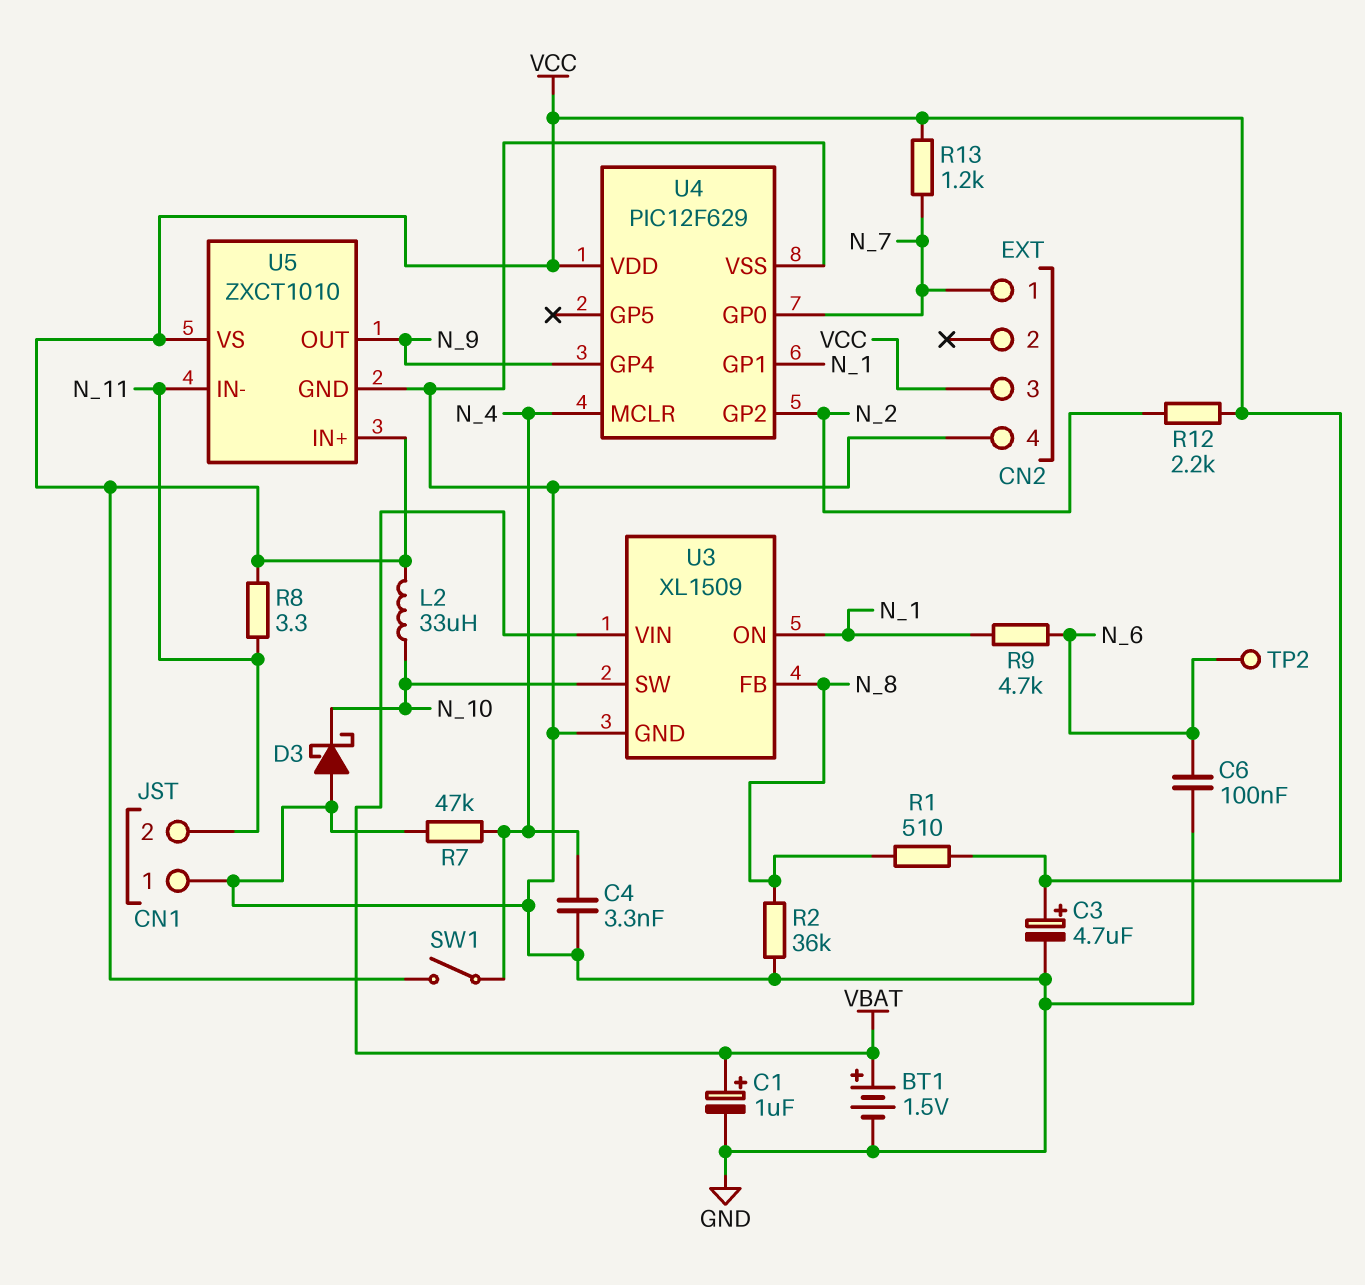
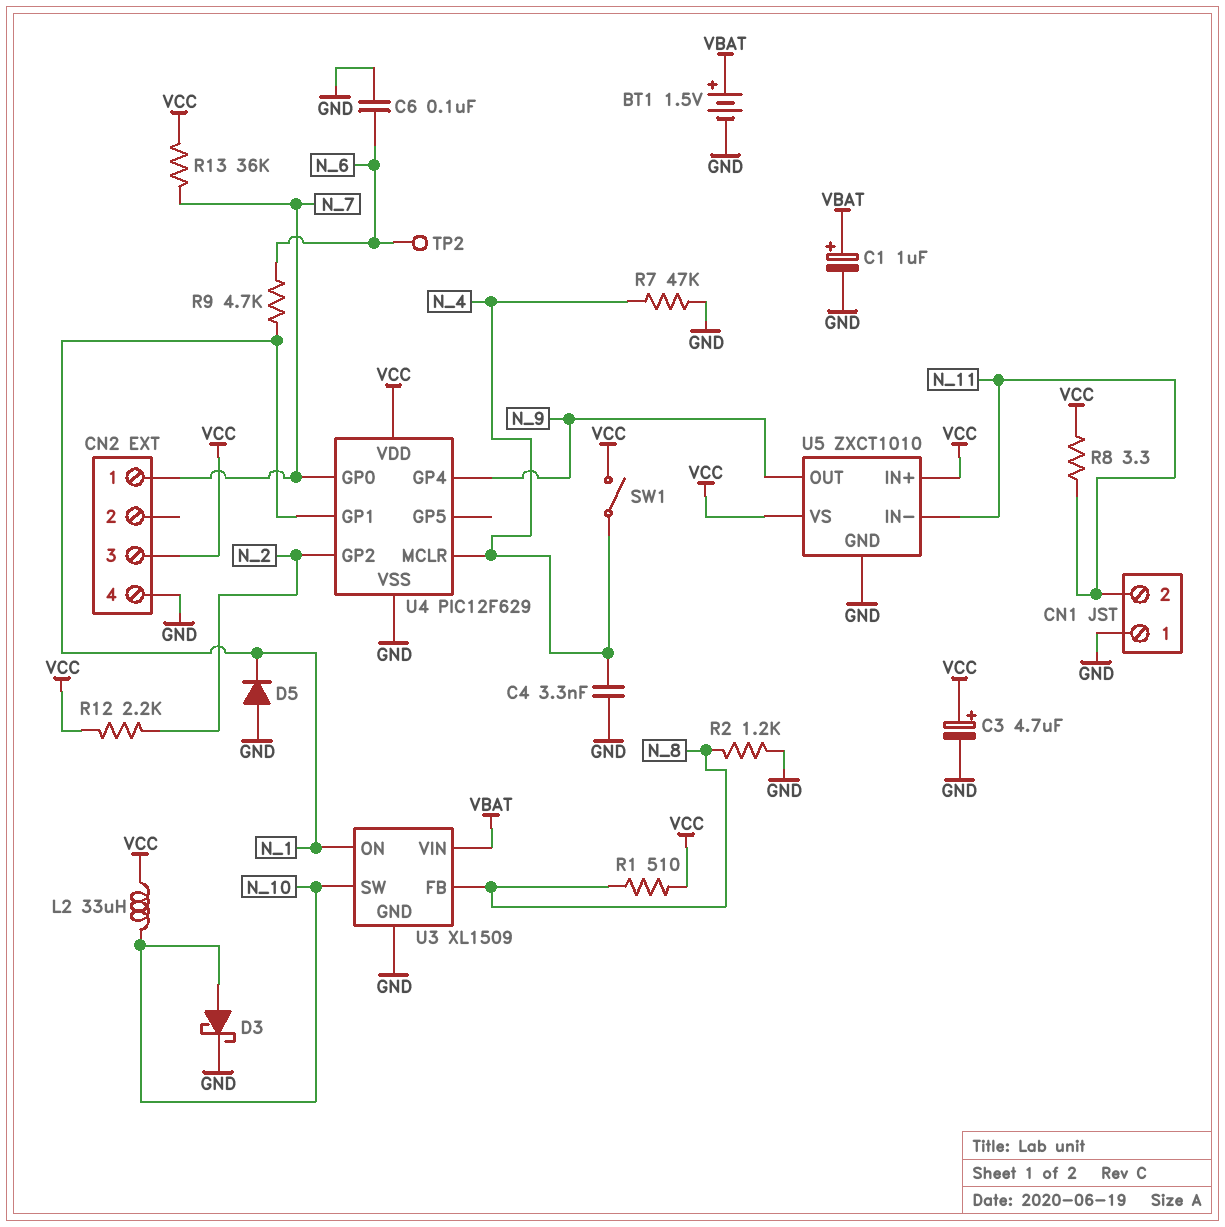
D3: schottky (A GND, K N_10) -> schottky (A N_10, K GND)
D5: none -> diode (A GND, K N_1)
R2: 36k (GND, N_8) -> 1.2k (GND, N_8)
R13: 1.2k (N_7, VCC) -> 36k (N_7, VCC)

